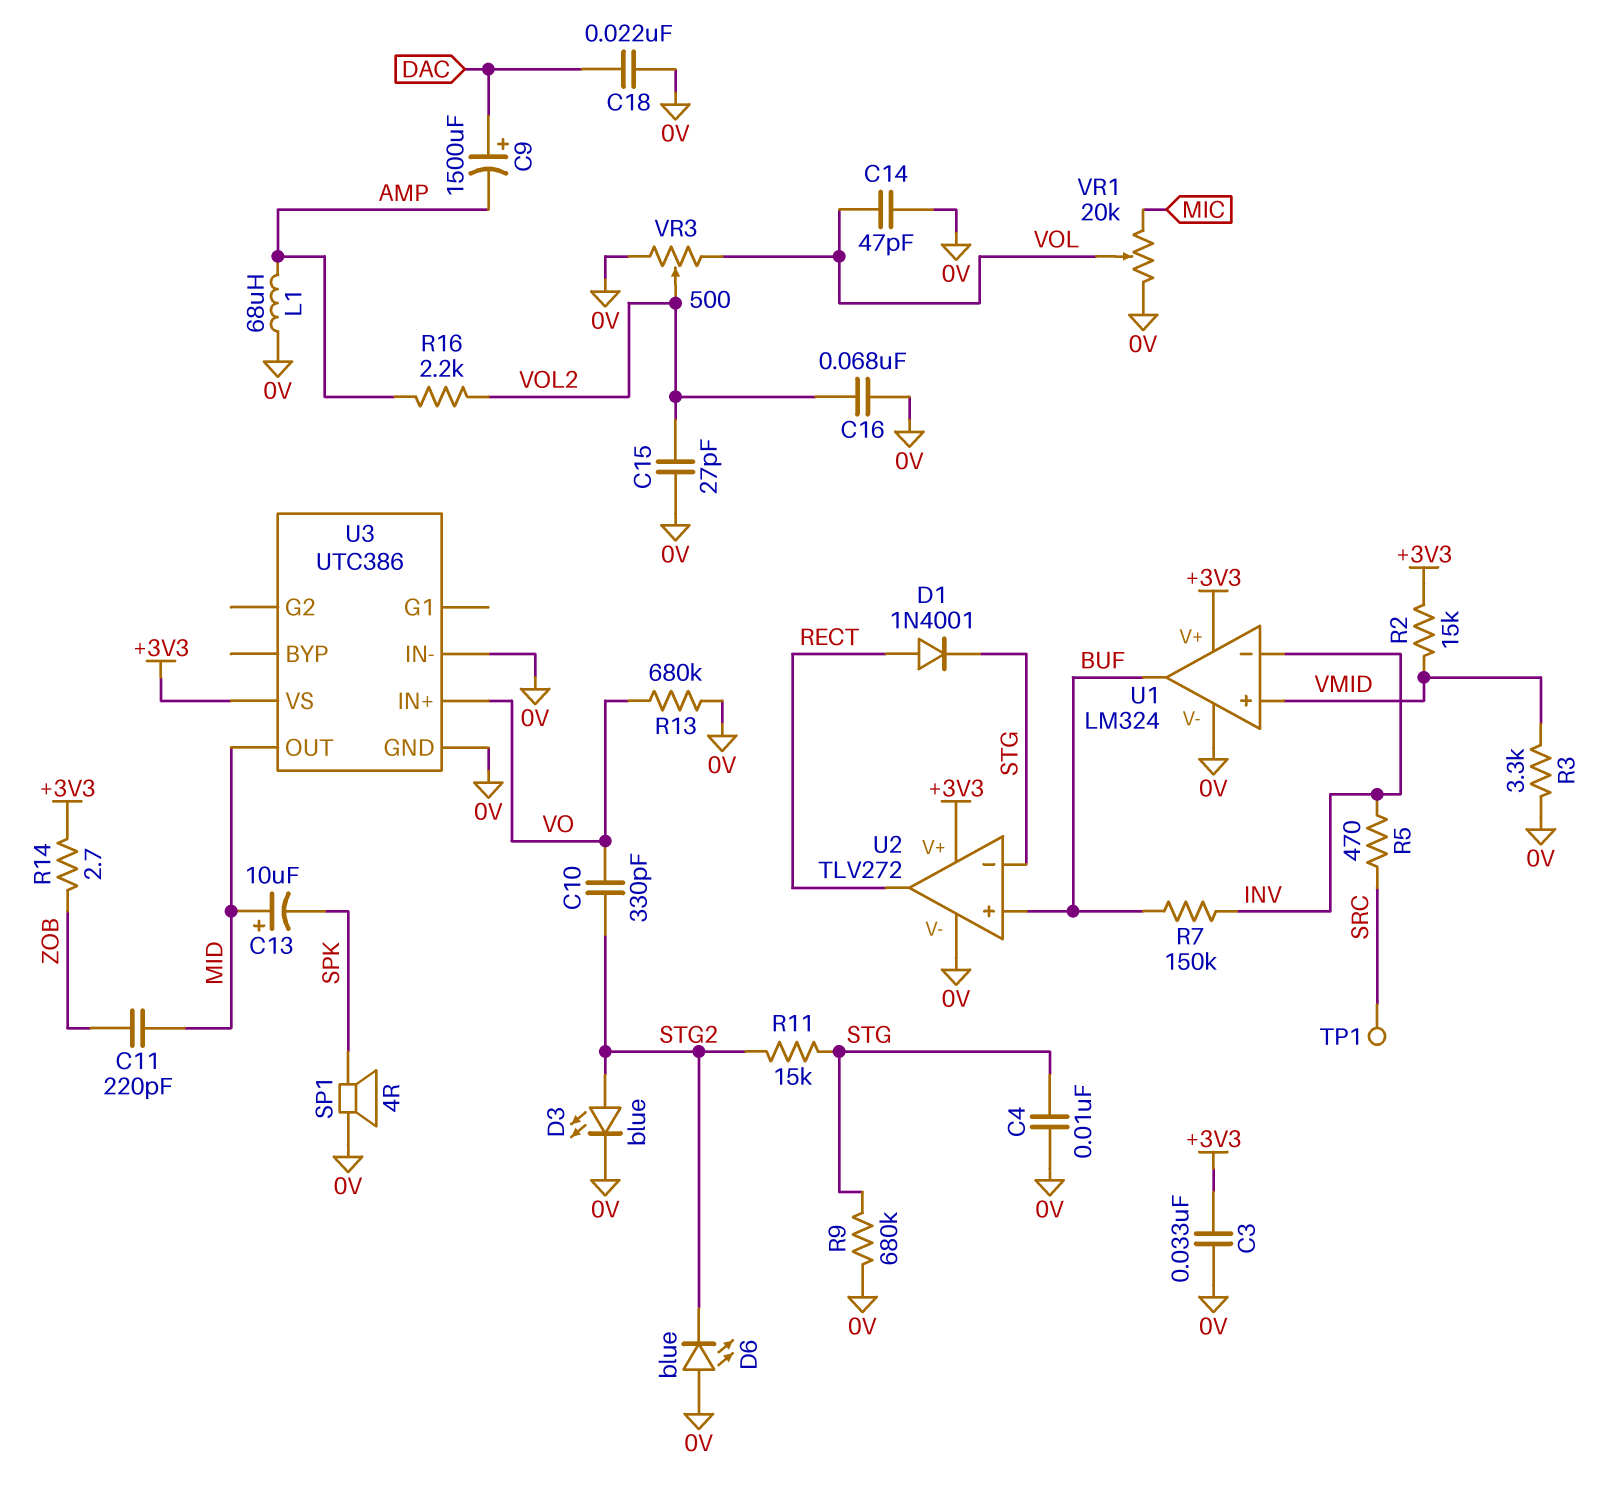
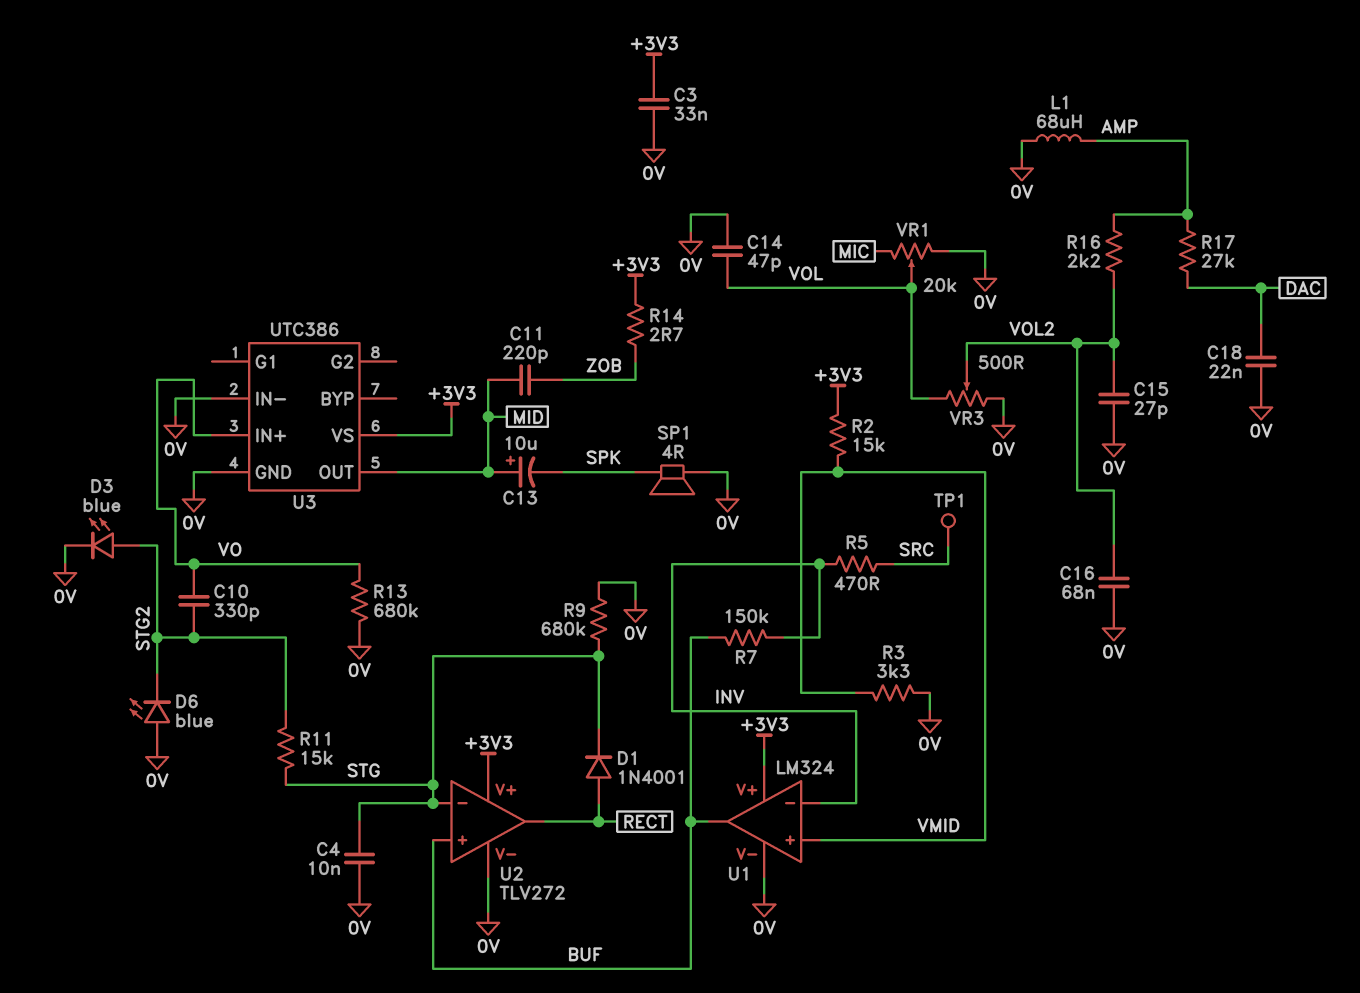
C9: 1500uF (plus DAC, minus AMP) -> none
R17: none -> 27k (AMP, DAC)

